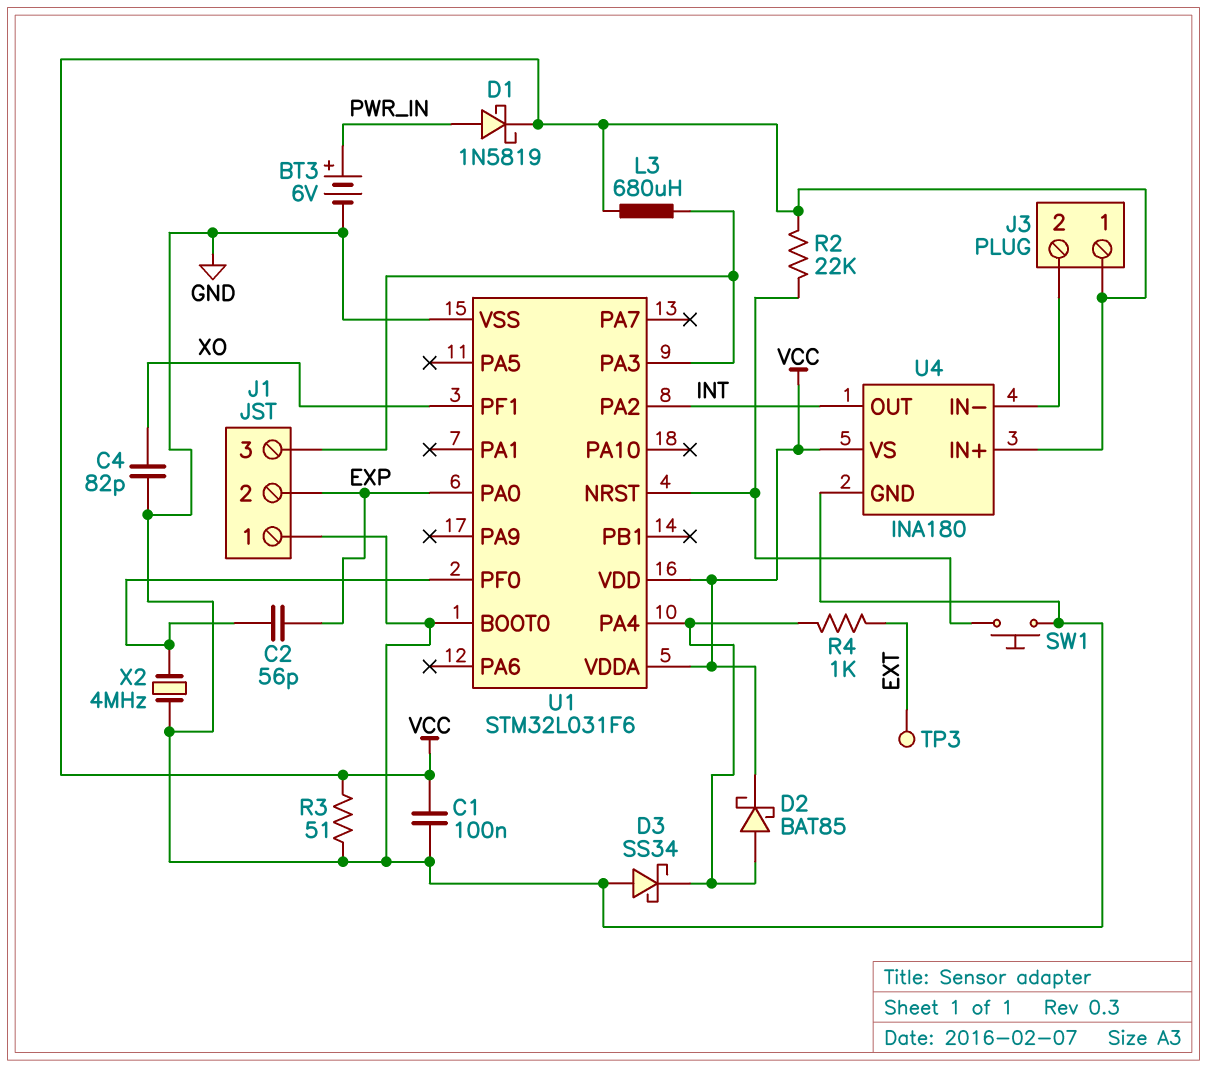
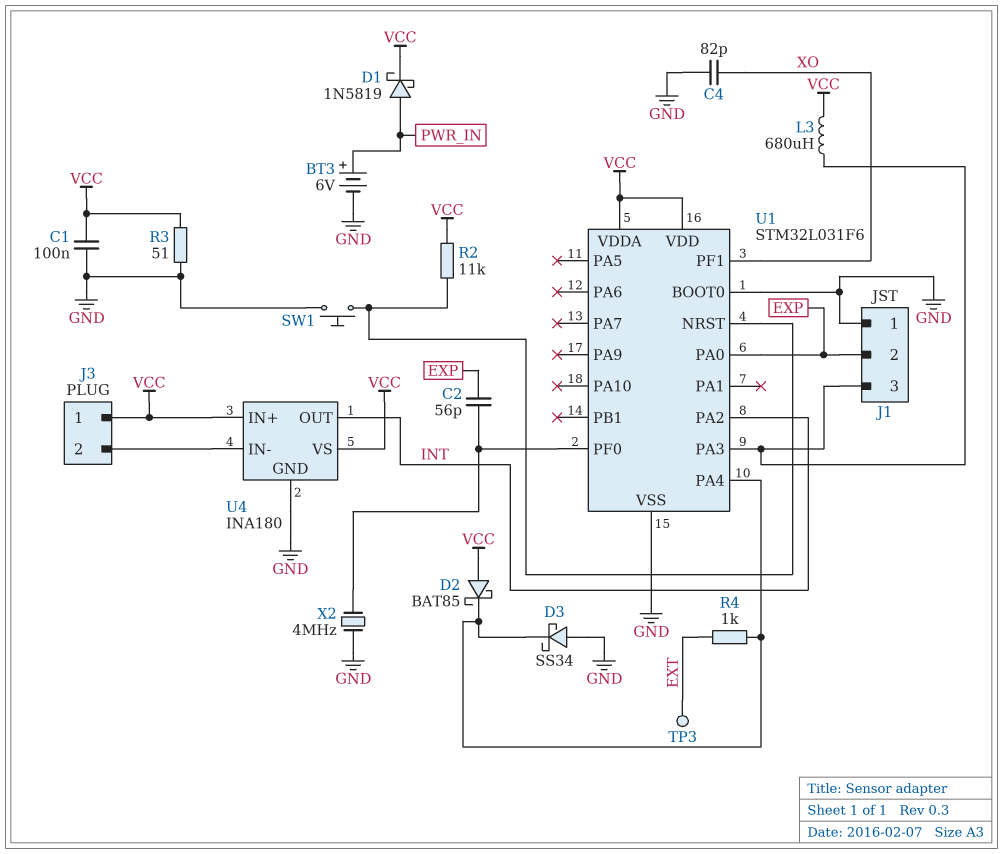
D2: schottky BAT85 (A U1/PA4, K VCC) -> schottky BAT85 (A VCC, K U1/PA4)
R2: 22k (U1/NRST, VCC) -> 11k (U1/NRST, VCC)

